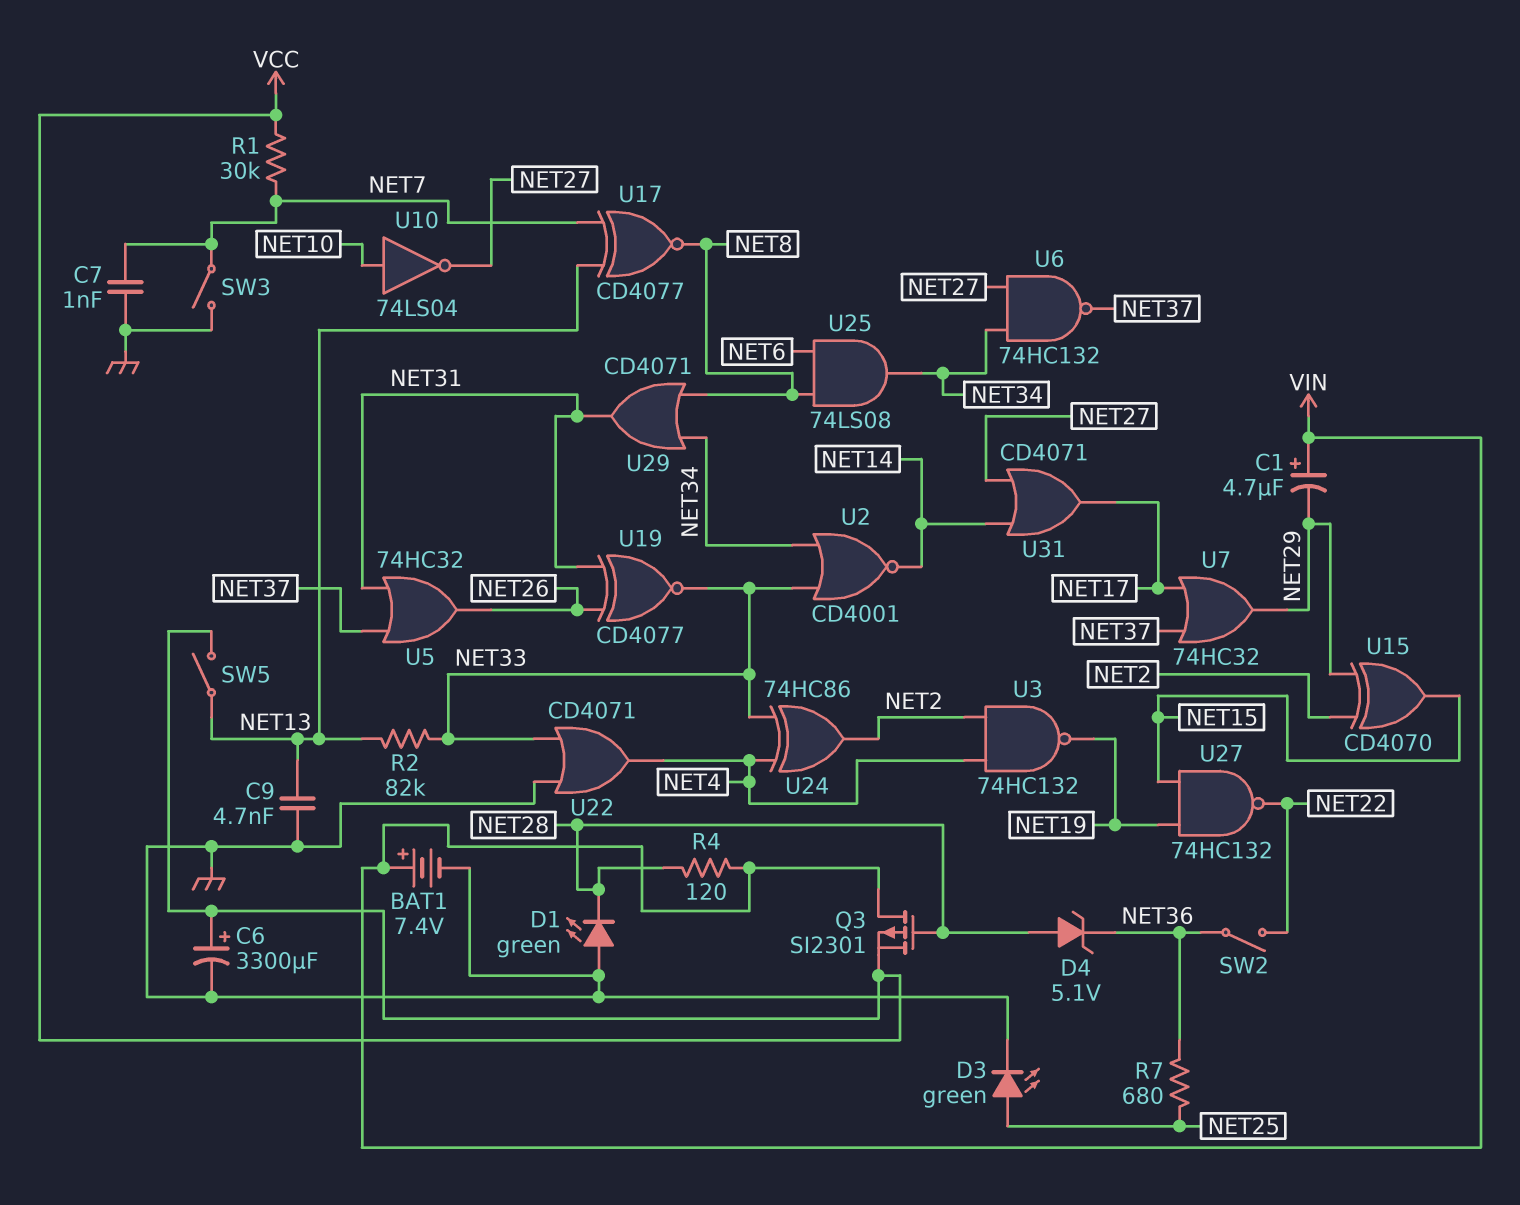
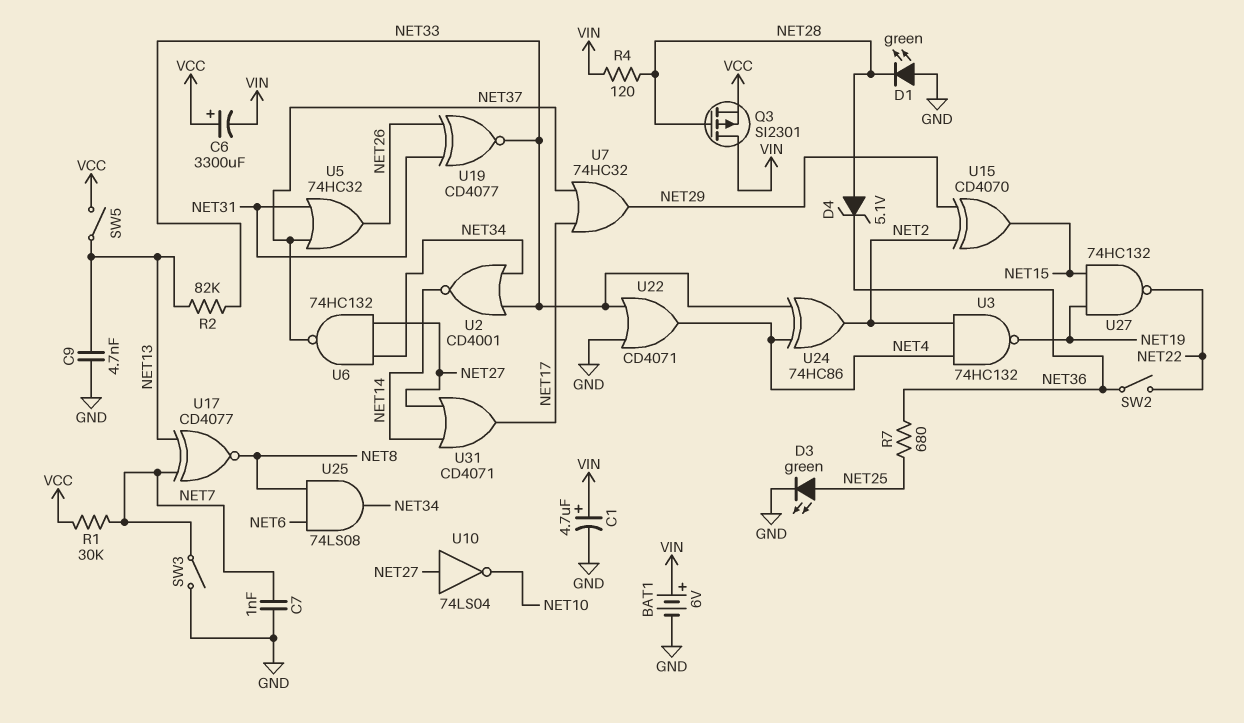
BAT1: 7.4V (plus VIN, minus GND) -> 6V (plus VIN, minus GND)
C1: 4.7uF (plus VIN, minus NET29) -> 4.7uF (plus VIN, minus GND)
C6: 3300uF (plus VCC, minus GND) -> 3300uF (plus VCC, minus VIN)
U10: NOT 74LS04 (in NET10, out NET27) -> NOT 74LS04 (in NET27, out NET10)
U29: OR CD4071 (in NET8, in NET34, out NET31) -> none

